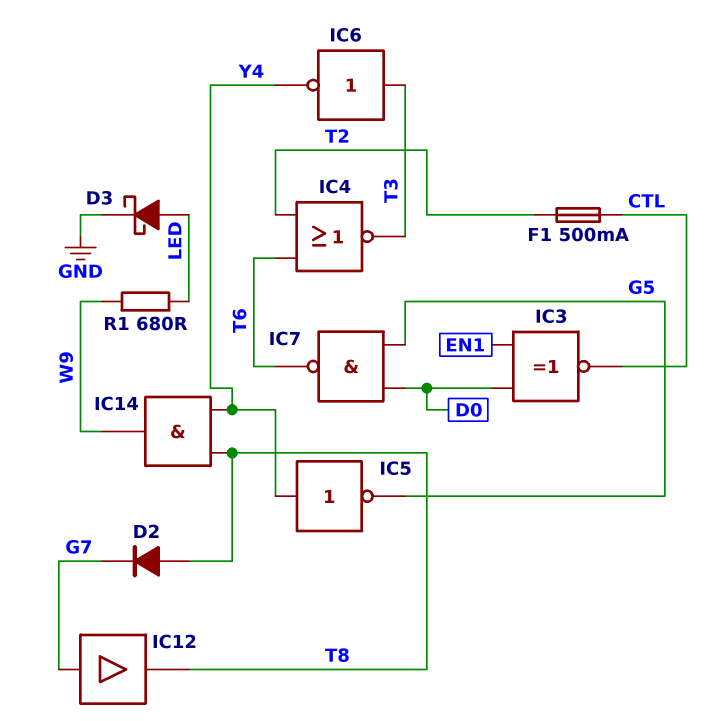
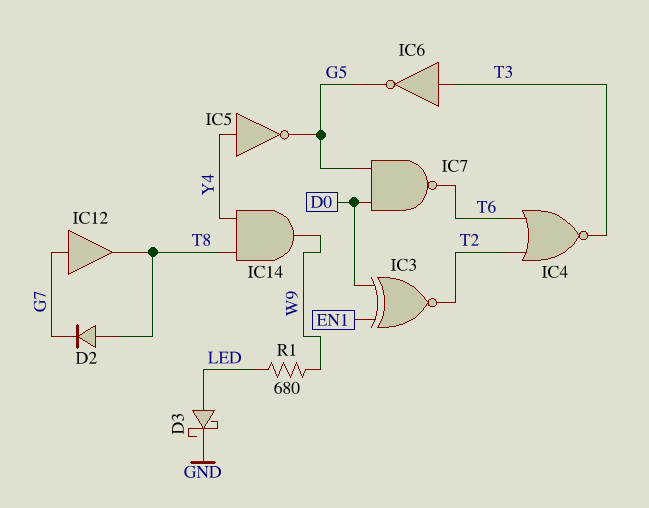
F1: 500mA (CTL, T2) -> none
IC3: XNOR (in D0, in EN1, out CTL) -> XNOR (in D0, in EN1, out T2)
IC6: NOT (in T3, out Y4) -> NOT (in T3, out G5)

